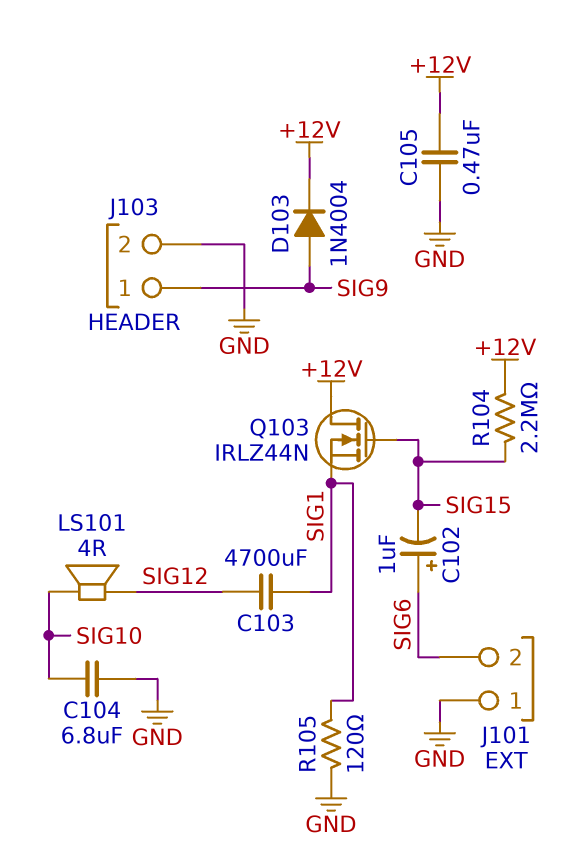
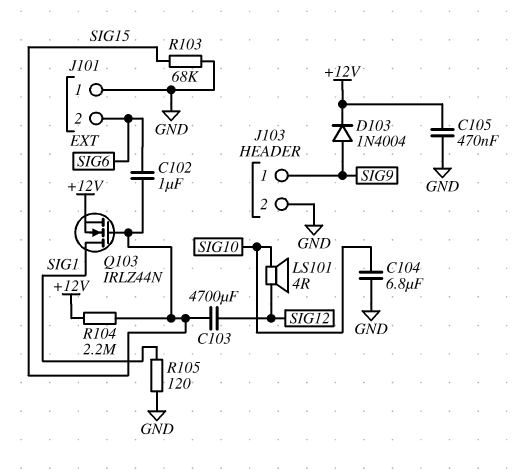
C102: 1uF (plus SIG6, minus SIG15) -> 1uF (SIG6, SIG15)
C103: 4700uF (SIG1, SIG12) -> 4700uF (SIG12, SIG15)
Q103: NMOS IRLZ44N (G SIG15, D +12V, S SIG1) -> NMOS IRLZ44N (G SIG15, D SIG1, S +12V)
R103: none -> 68k (GND, SIG15)

